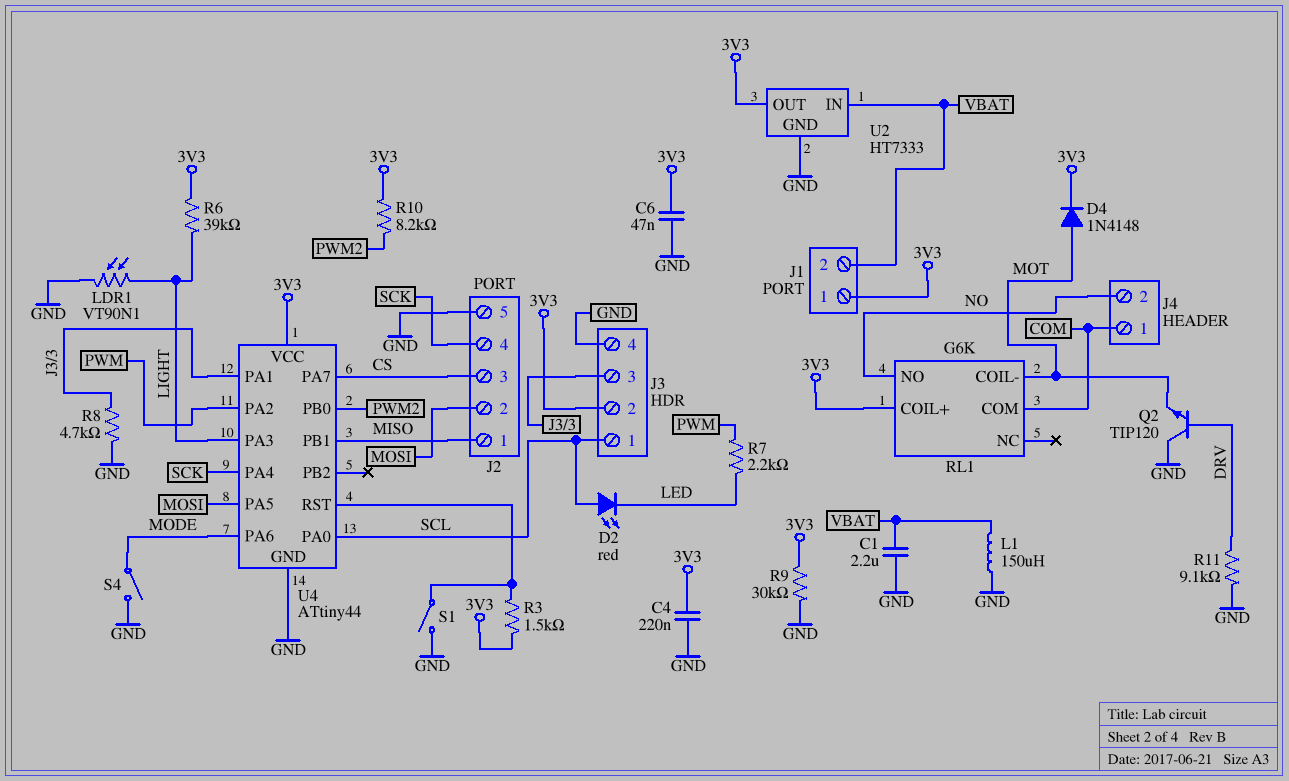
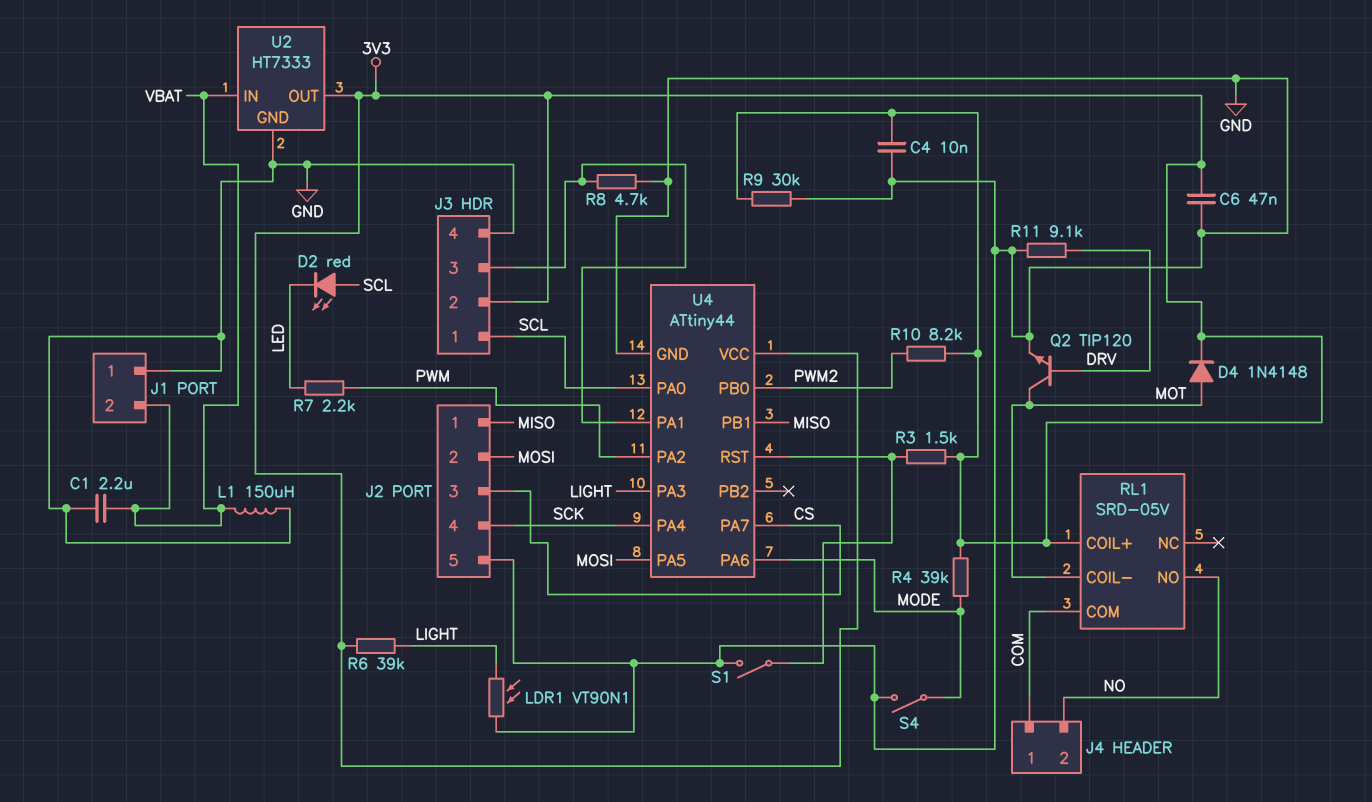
C4: 220nF (3V3, GND) -> 10nF (3V3, GND)
J1 pin 1: 3V3 -> GND
Q2: NPN TIP120 (B DRV, C GND, E MOT) -> NPN TIP120 (B DRV, C MOT, E GND)
R4: none -> 39k (3V3, MODE)
RL1: G6K -> SRD-05V

